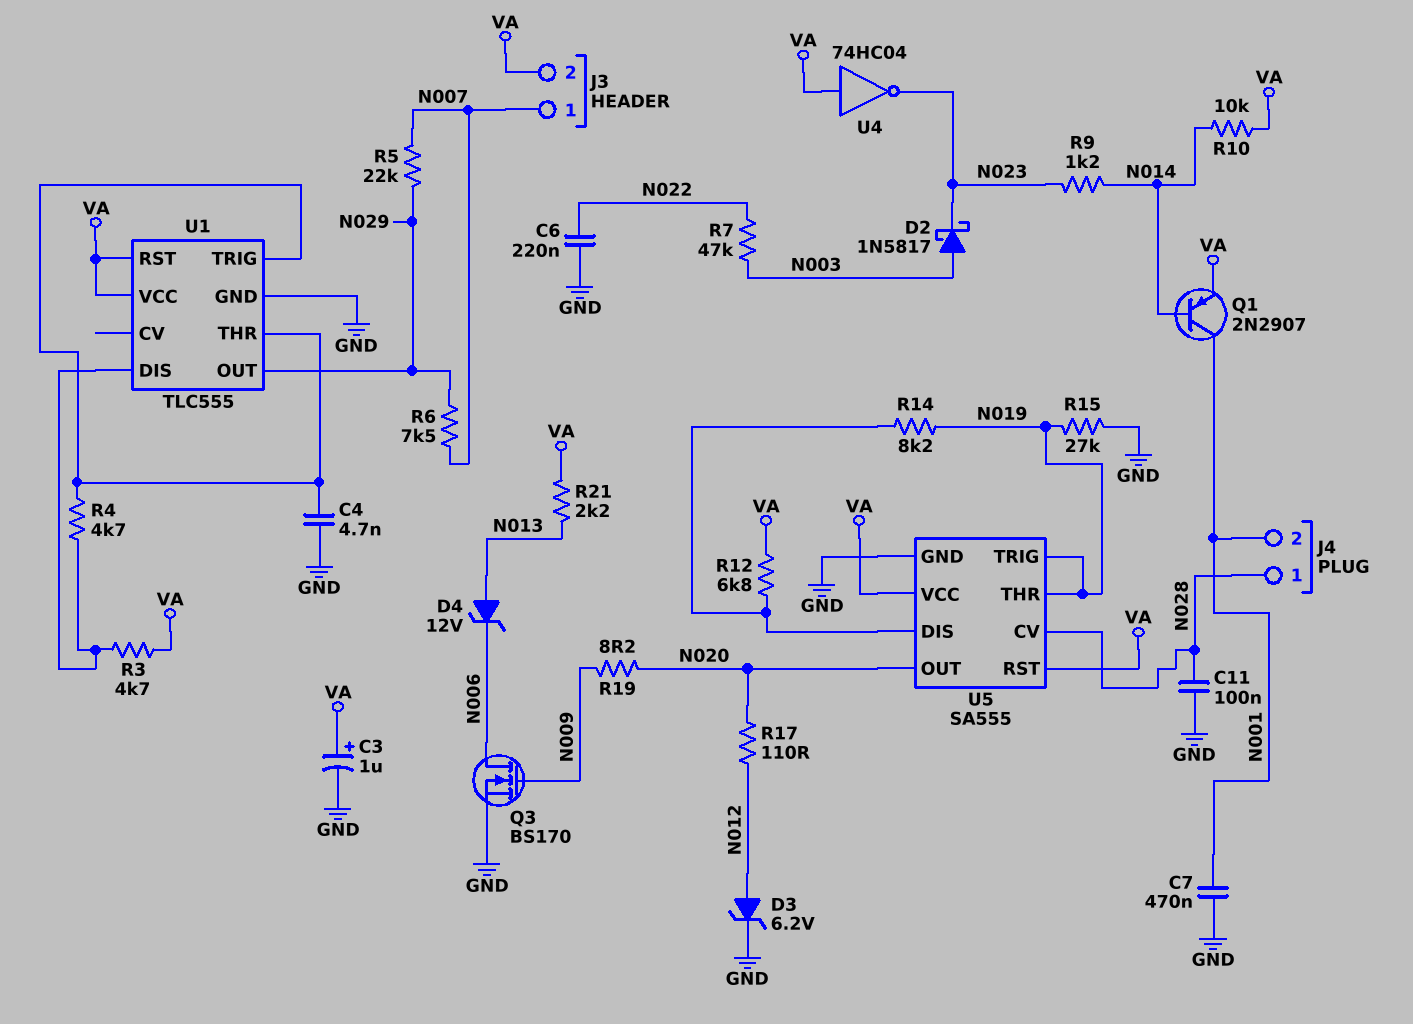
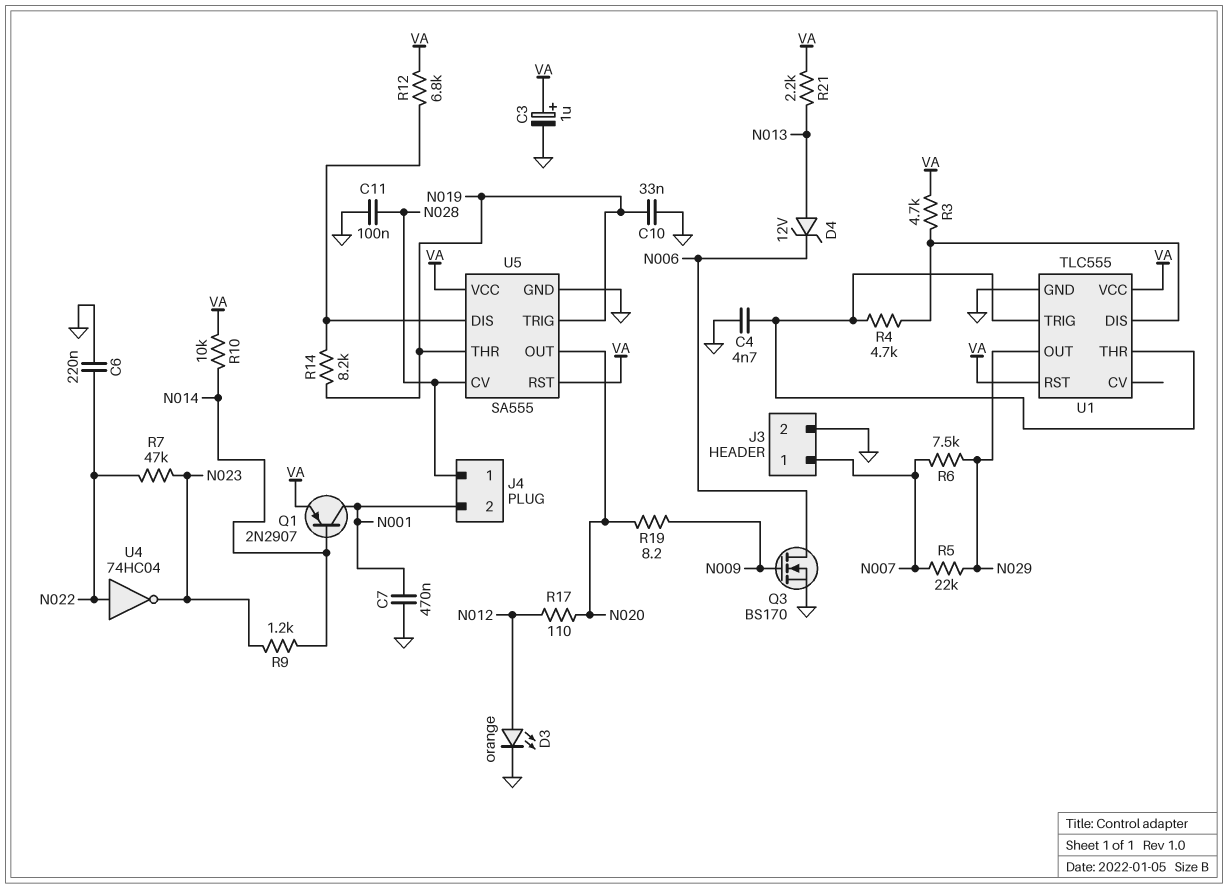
C10: none -> 33nF (GND, N019)
D2: schottky 1N5817 (A N003, K N023) -> none
D3: zener 6.2V (A N012, K GND) -> LED orange (A N012, K GND)
J3 pin 2: VA -> GND
R7: 47k (N003, N022) -> 47k (N022, N023)
R15: 27k (GND, N019) -> none
U4: NOT 74HC04 (in VA, out N023) -> NOT 74HC04 (in N022, out N023)

